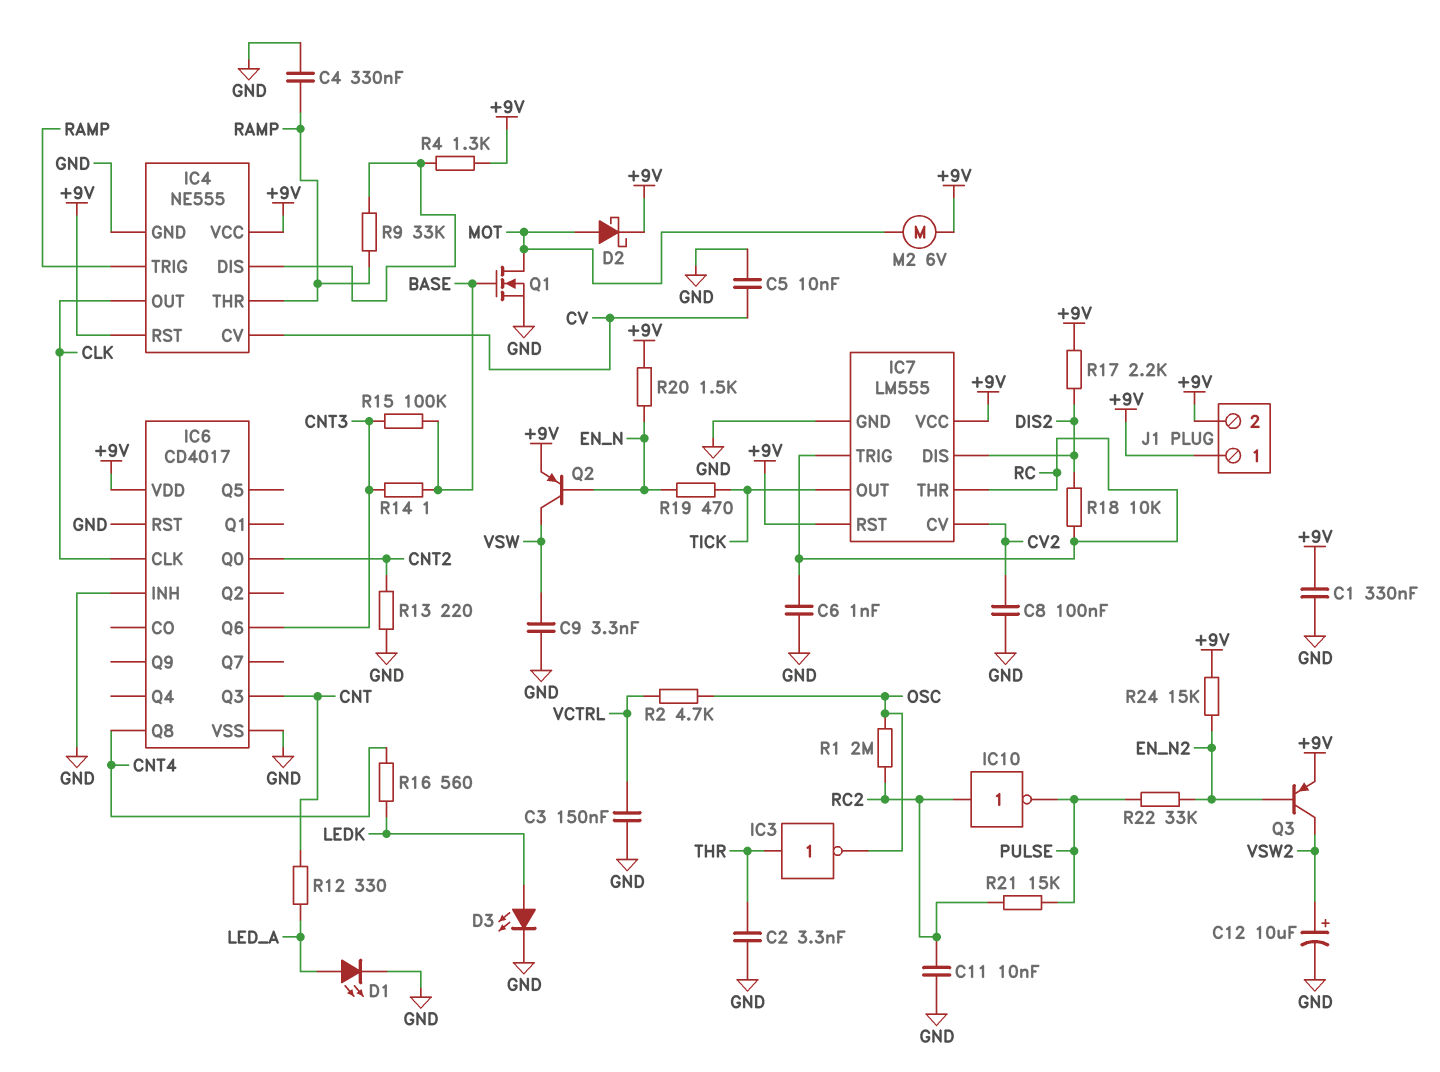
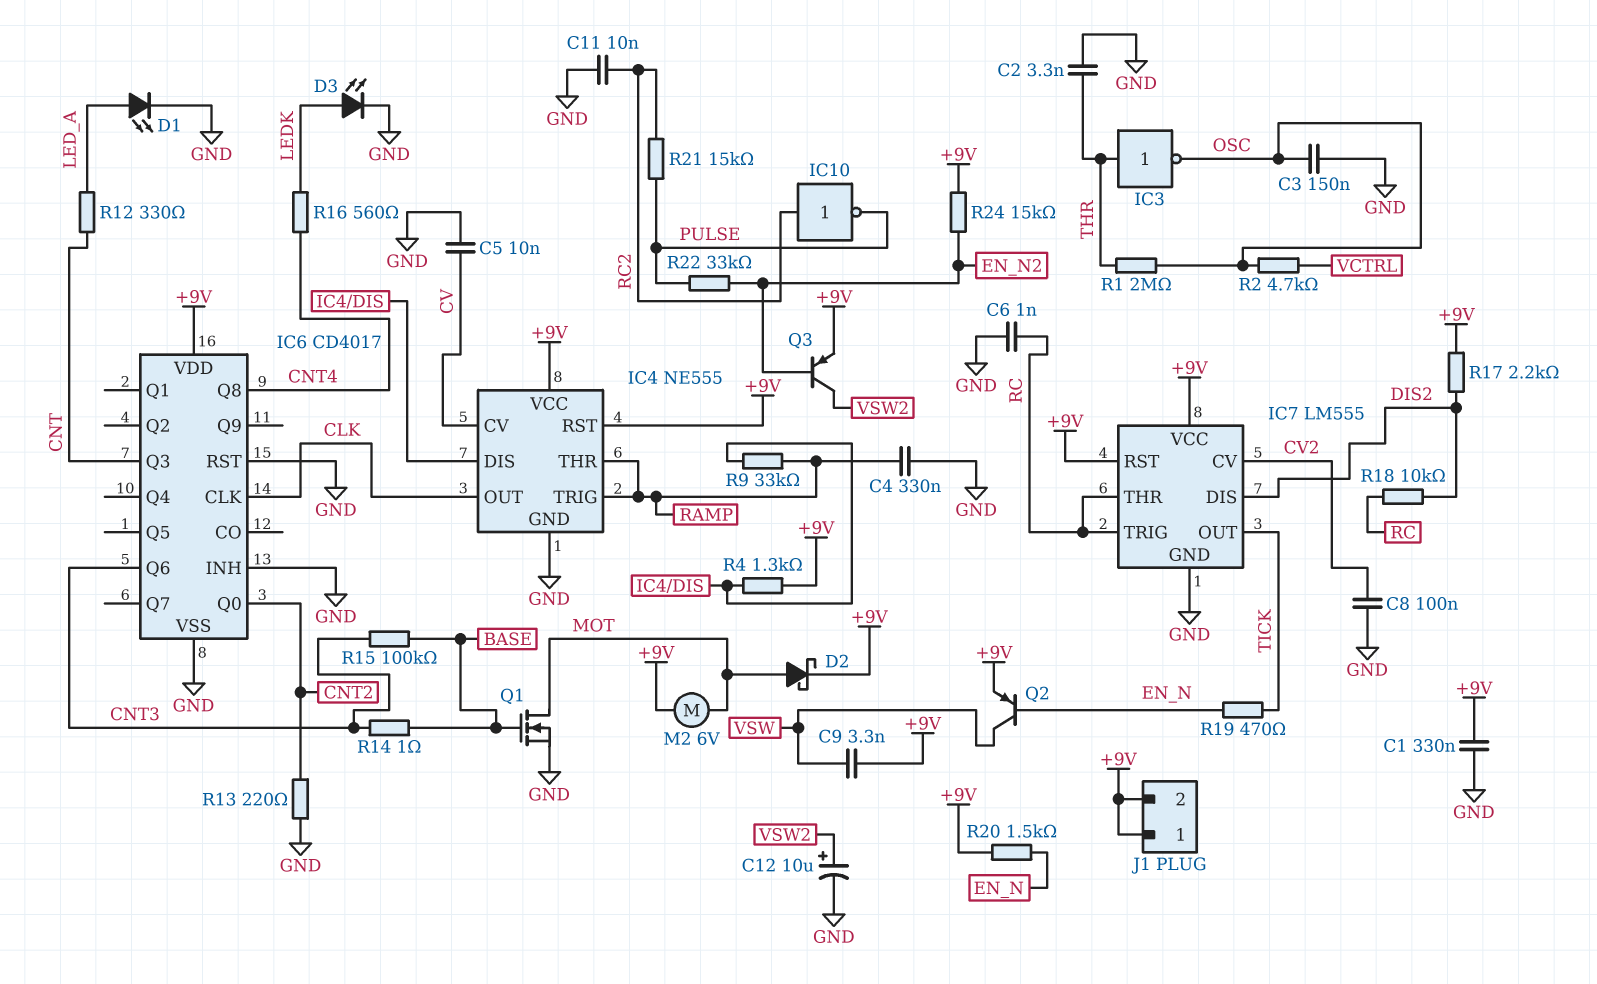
C3: 150nF (GND, VCTRL) -> 150nF (GND, OSC)
C9: 3.3nF (GND, VSW) -> 3.3nF (+9V, VSW)
R1: 2M (OSC, RC2) -> 2M (OSC, THR)

